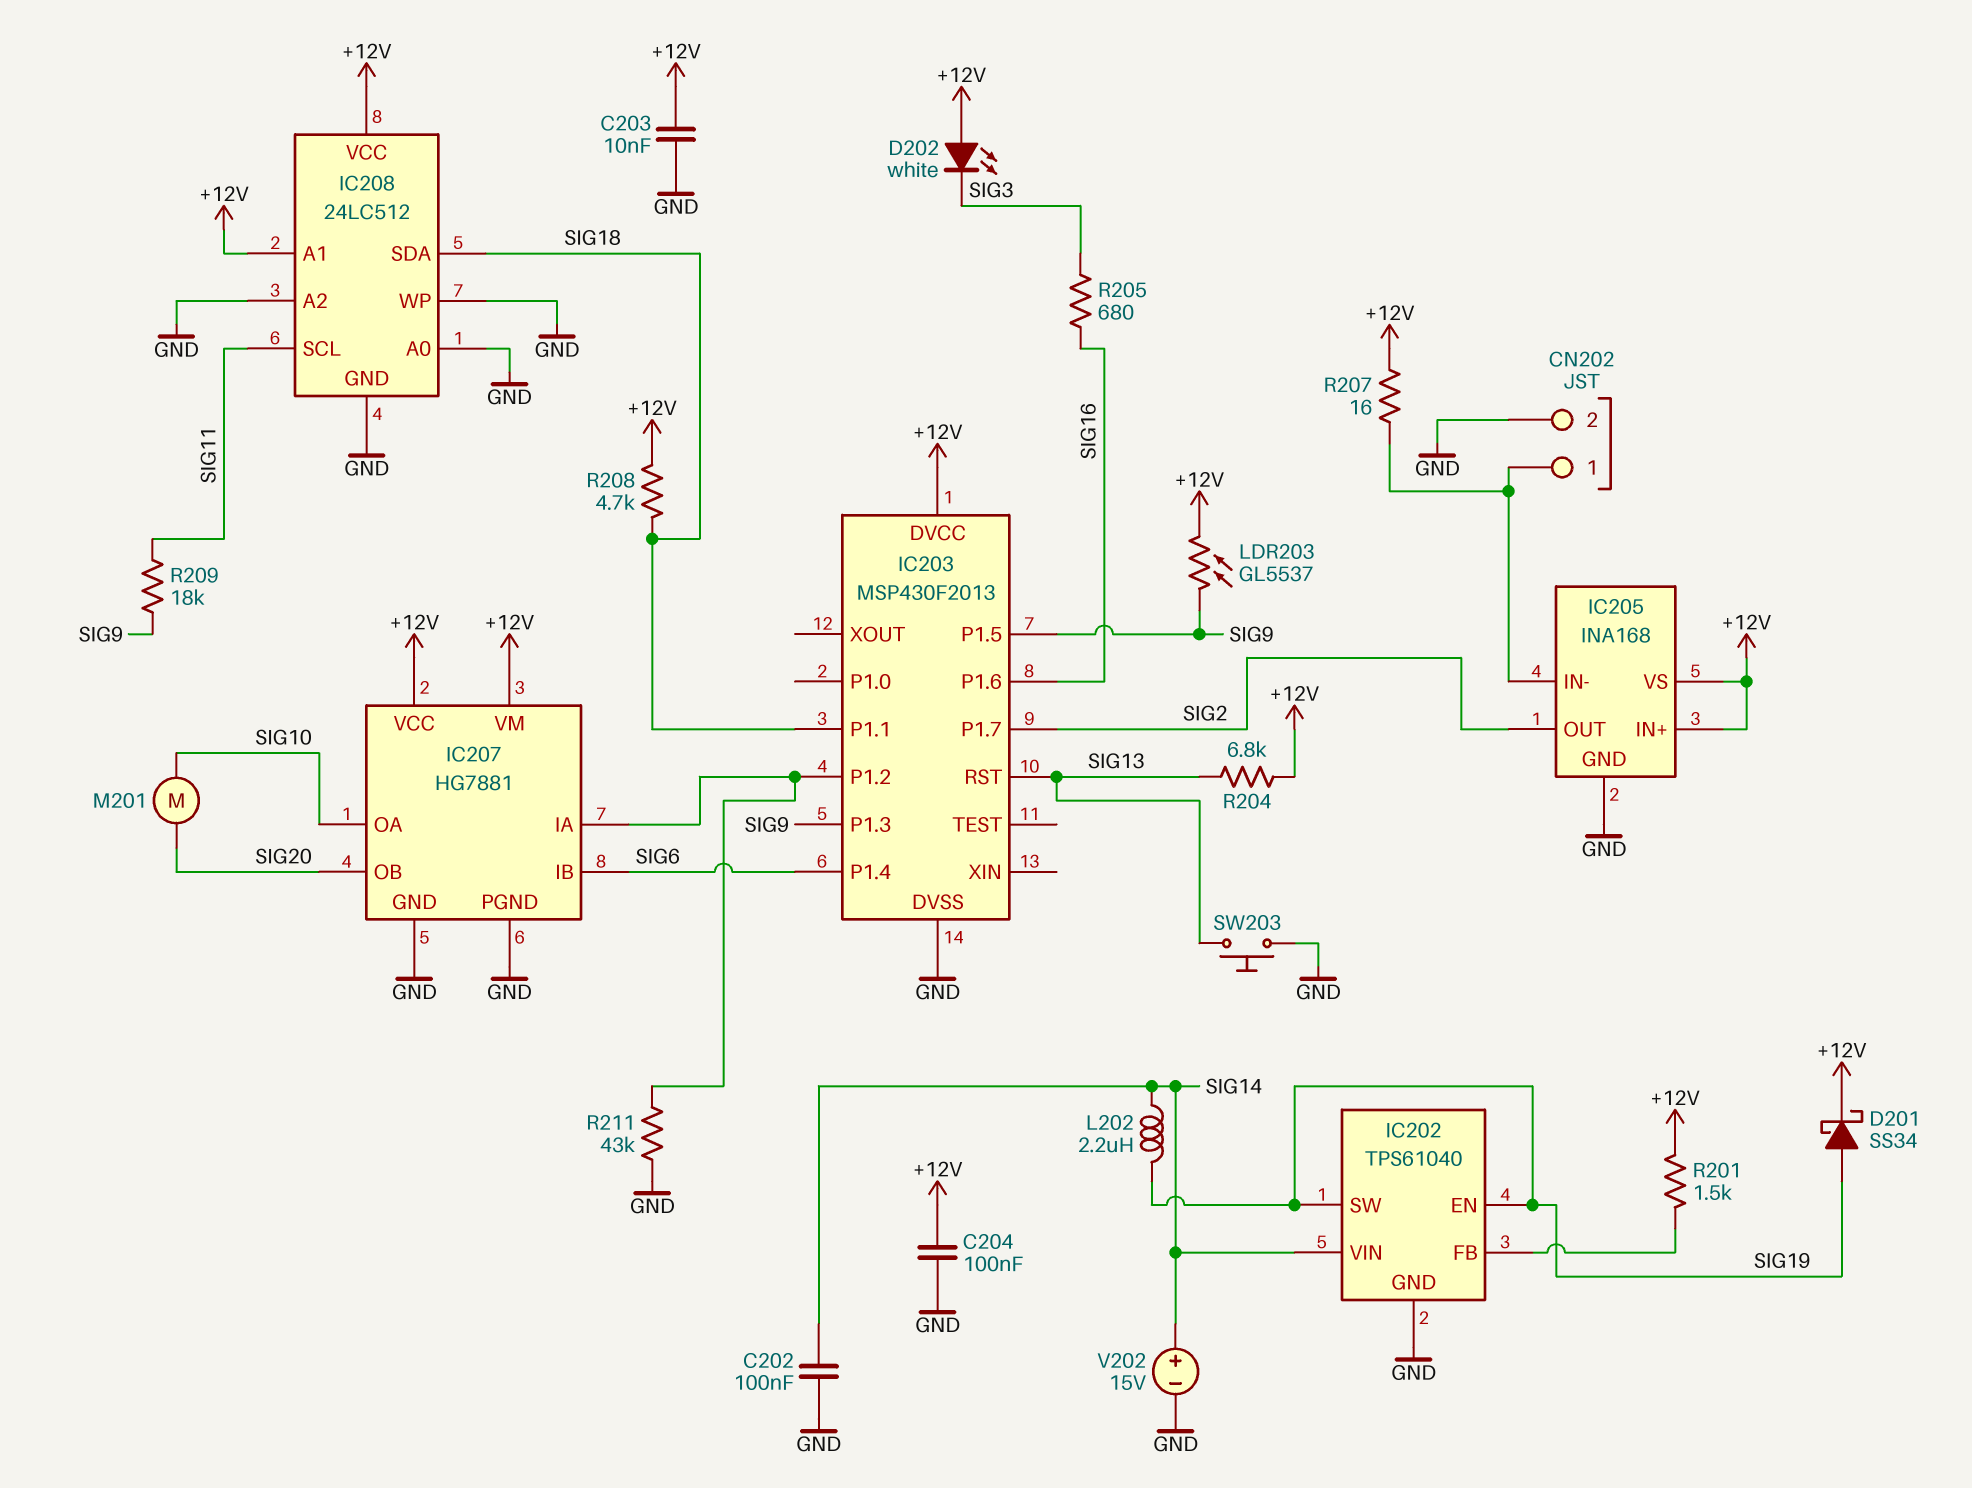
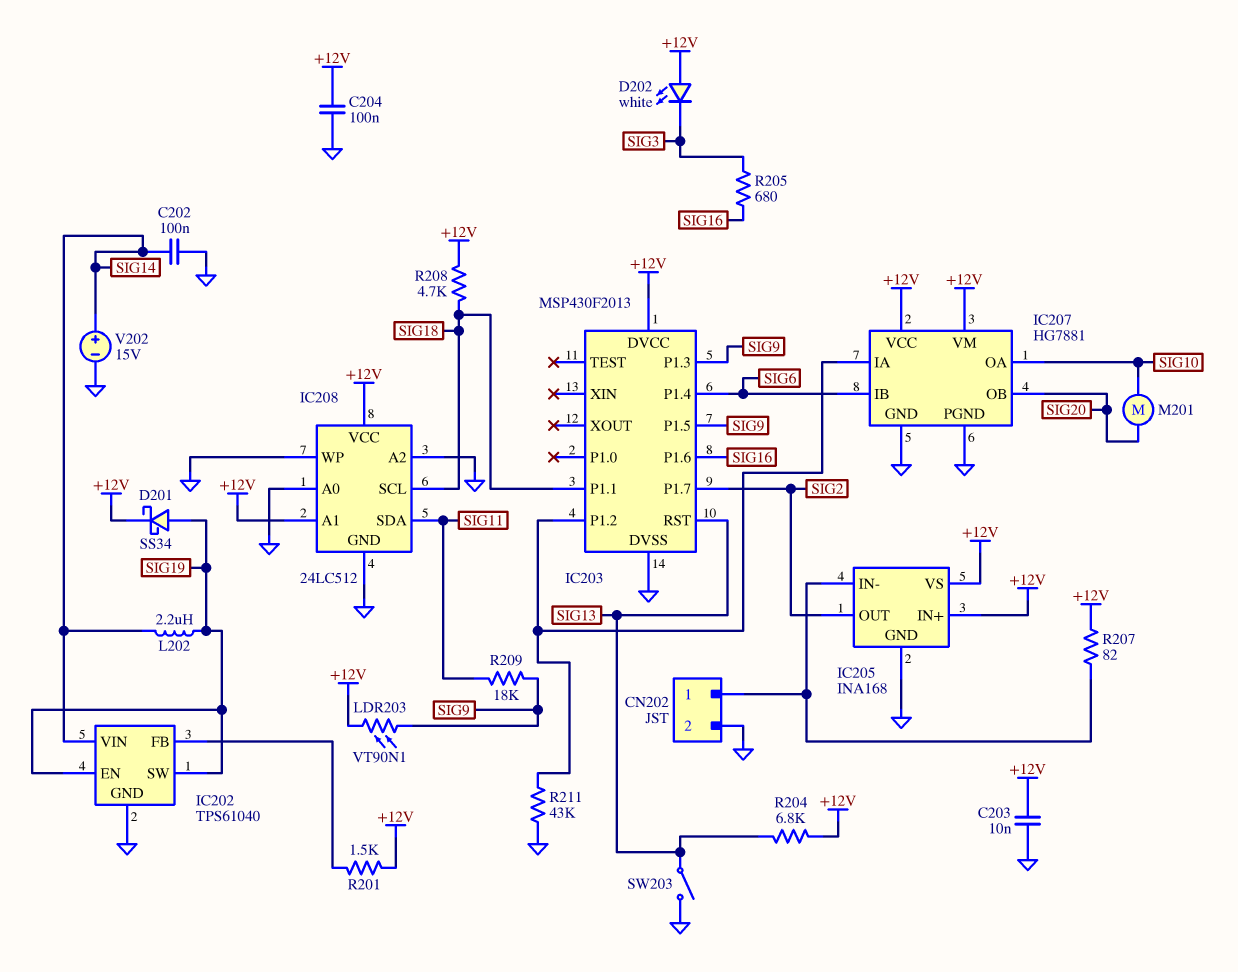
IC208 pin SCL: SIG11 -> SIG18
IC208 pin SDA: SIG18 -> SIG11
LDR203: GL5537 (+12V, SIG9) -> VT90N1 (+12V, SIG9)
R207: 16 (+12V, CN202/1) -> 82 (+12V, CN202/1)
SW203: button (GND, SIG13) -> switch (GND, SIG13)

